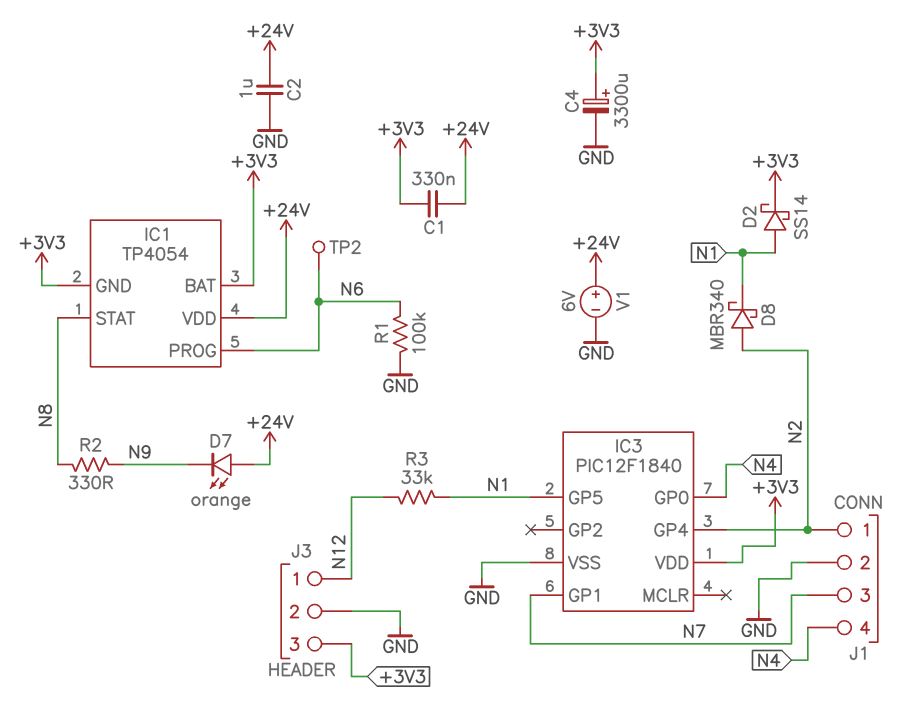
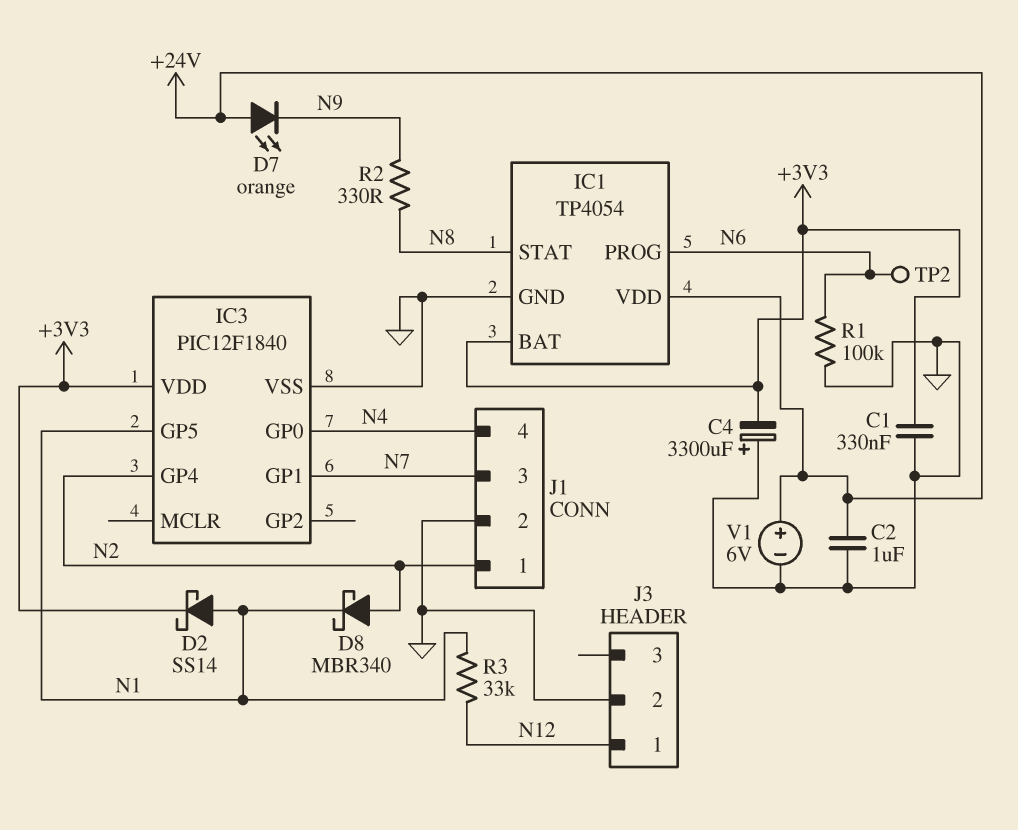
C1: 330nF (+3V3, +24V) -> 330nF (+3V3, GND)
C4: 3300uF (plus +3V3, minus GND) -> 3300uF (plus GND, minus +3V3)
IC1 pin GND: +3V3 -> GND
J3 pin 3: +3V3 -> none

